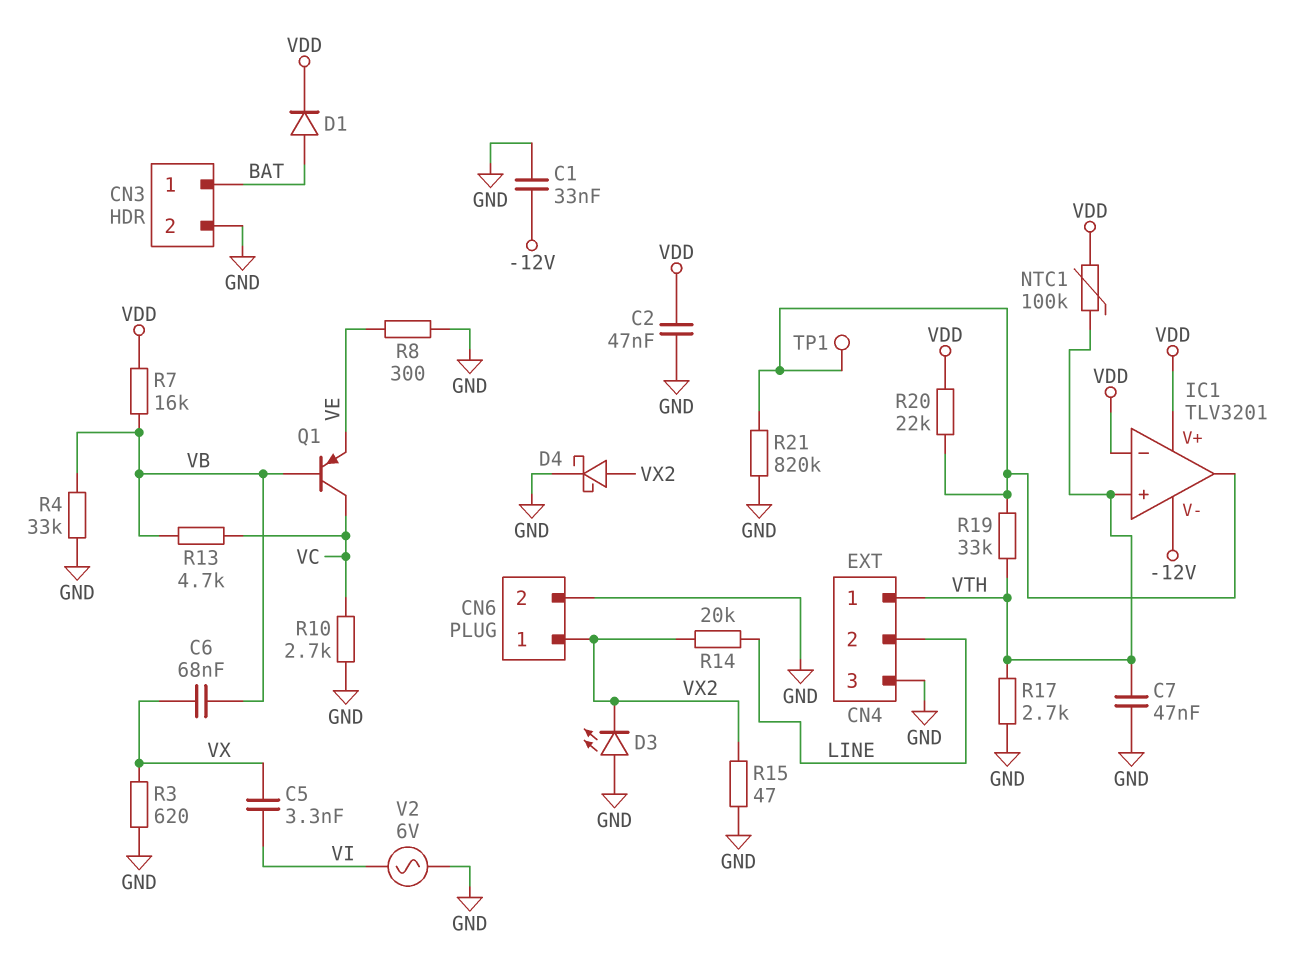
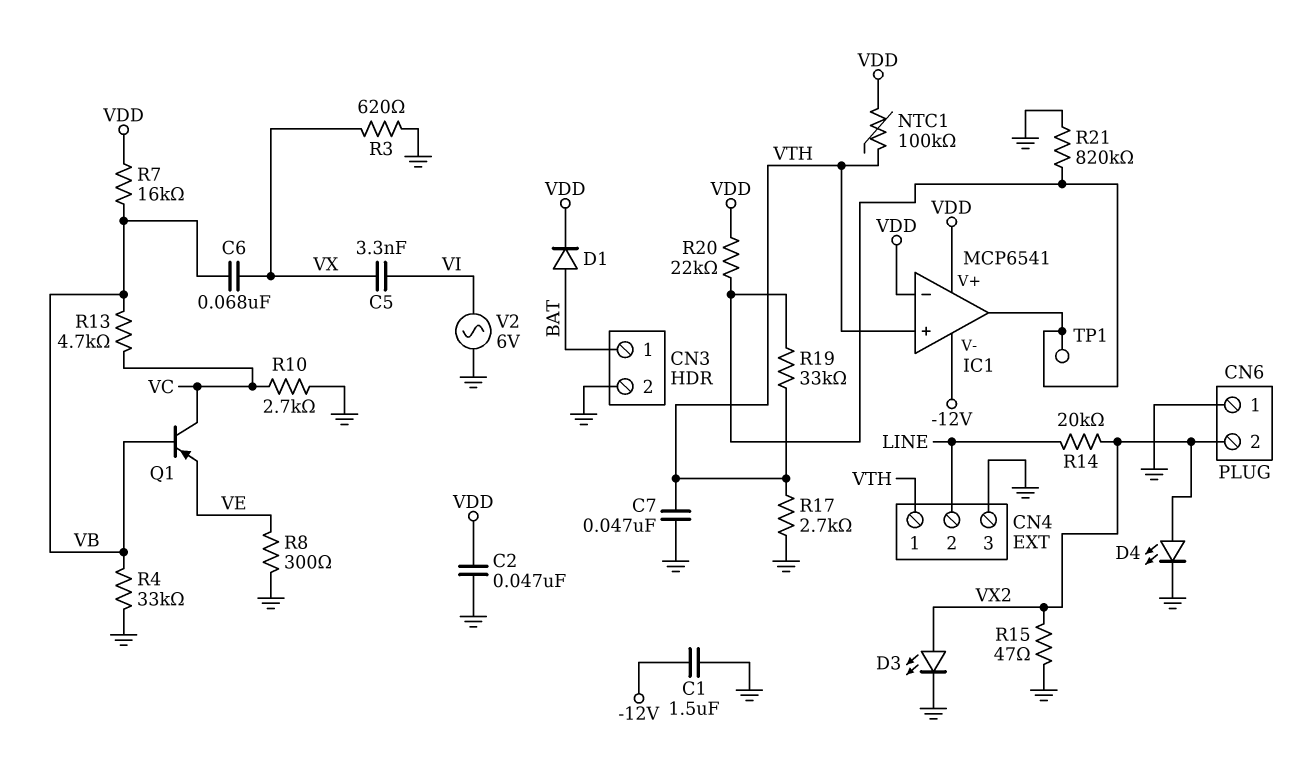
C1: 33nF (-12V, GND) -> 1.5uF (-12V, GND)
CN6 pin 1: VX2 -> GND
CN6 pin 2: GND -> VX2
D3: LED (A GND, K VX2) -> LED (A VX2, K GND)
D4: schottky (A VX2, K GND) -> LED (A VX2, K GND)
IC1: TLV3201 -> MCP6541

